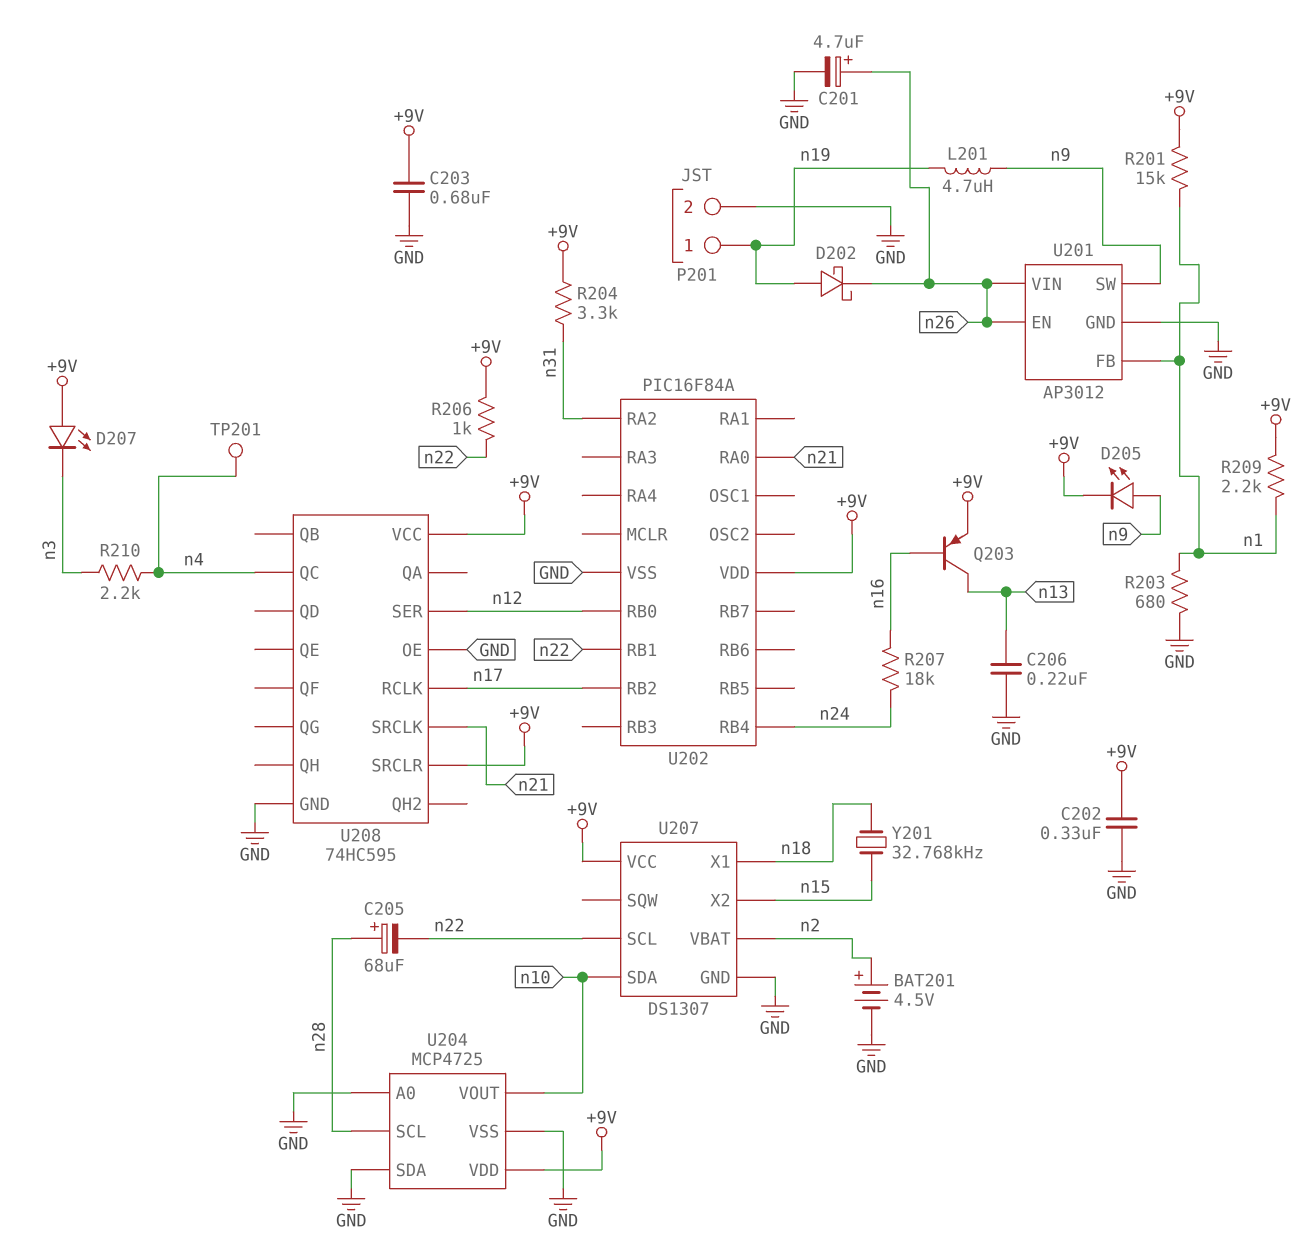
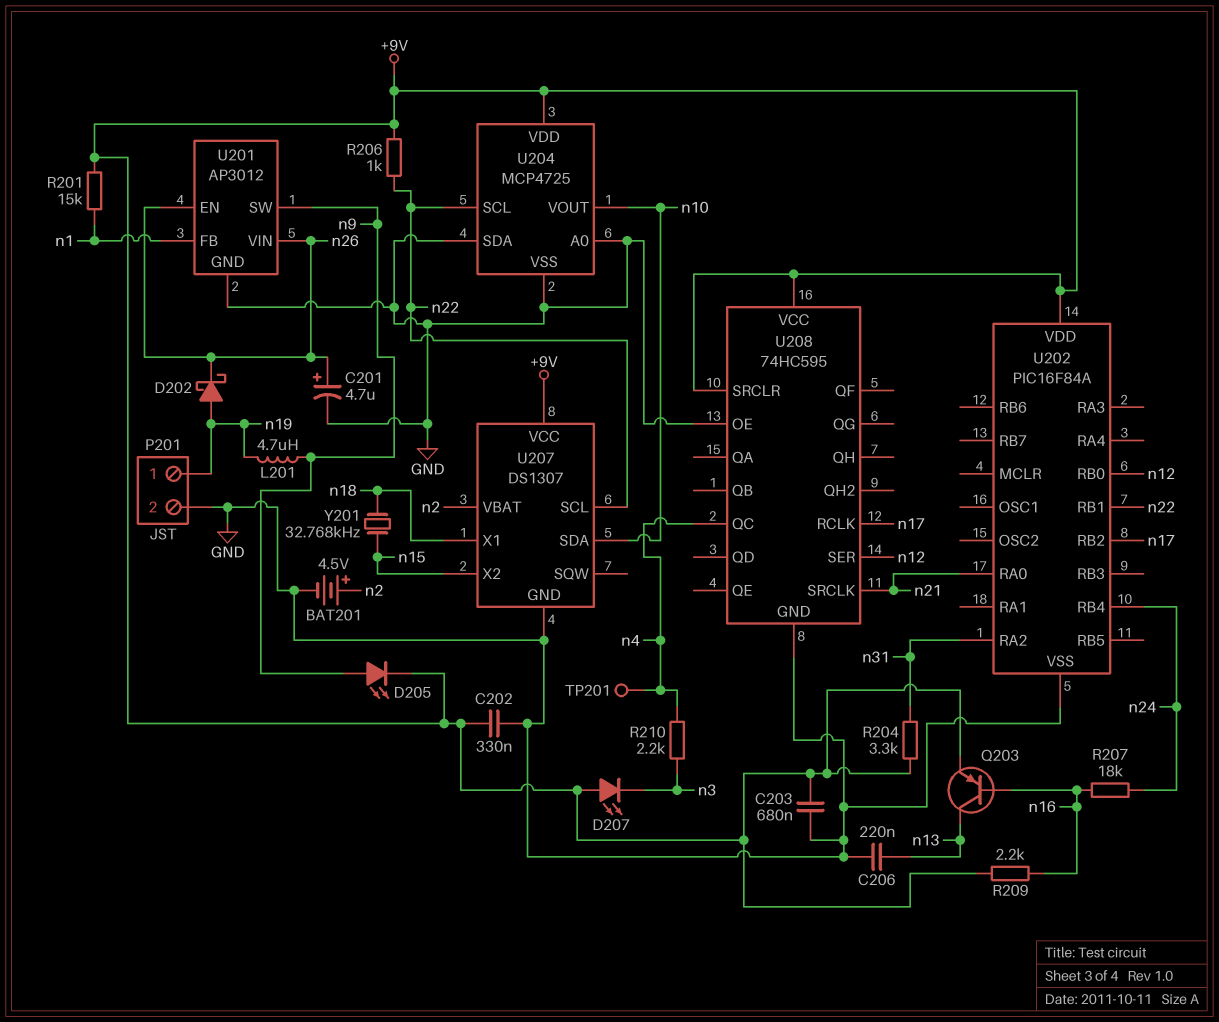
C205: 68uF (plus n28, minus n22) -> none
R203: 680 (GND, n1) -> none
R209: 2.2k (+9V, n1) -> 2.2k (+9V, n16)
U204 pin SCL: n28 -> n22

